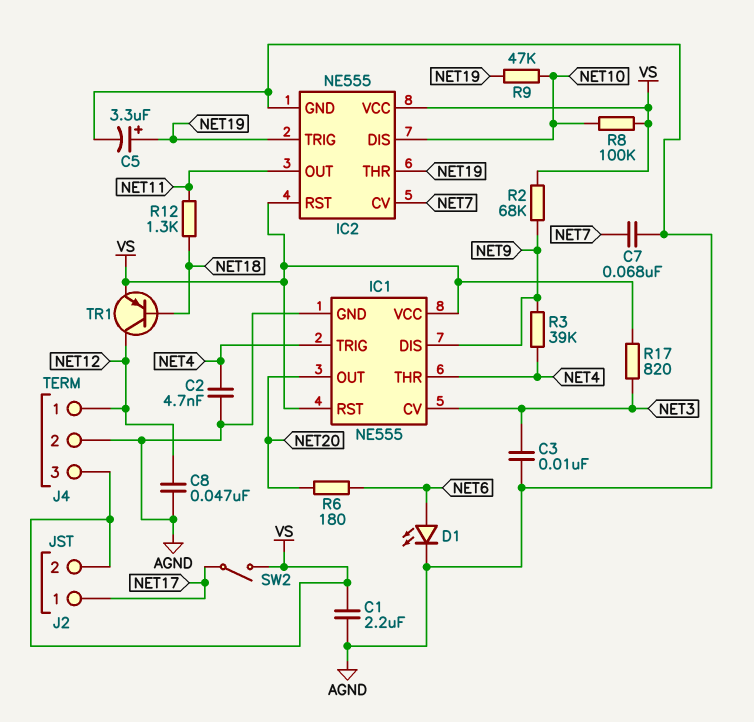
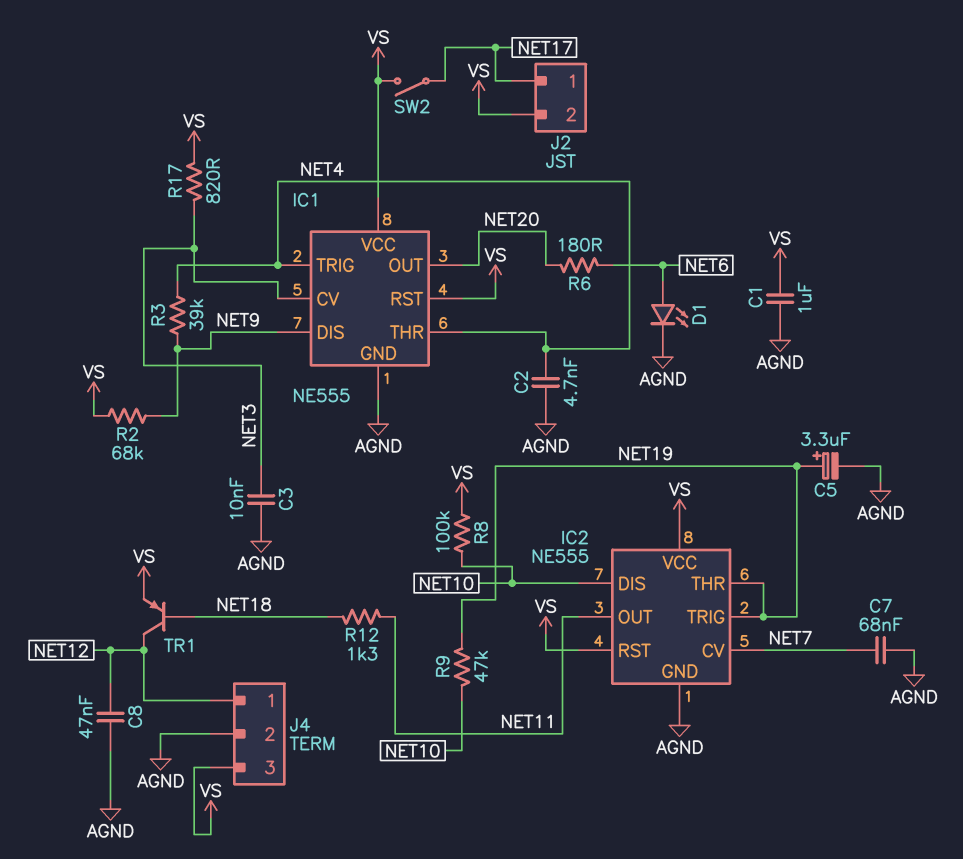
C1: 2.2uF (AGND, VS) -> 1uF (AGND, VS)

